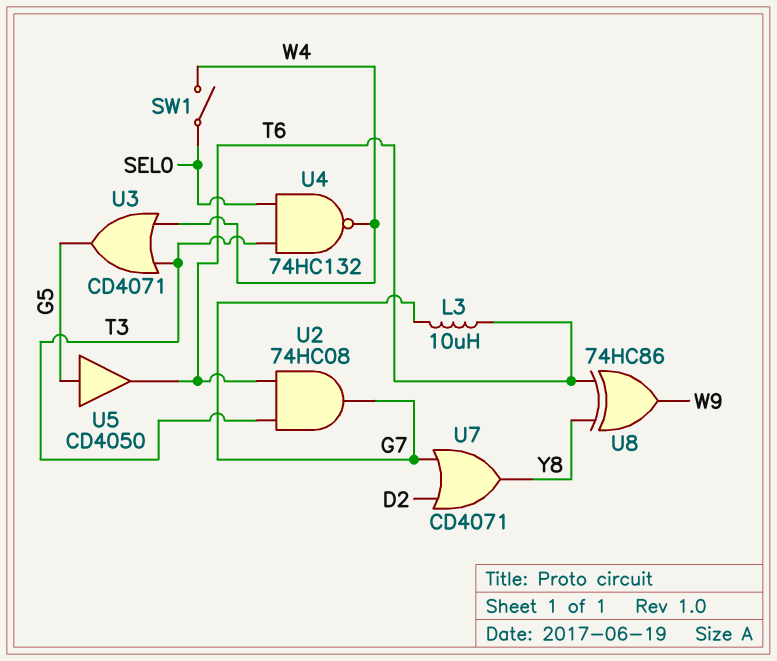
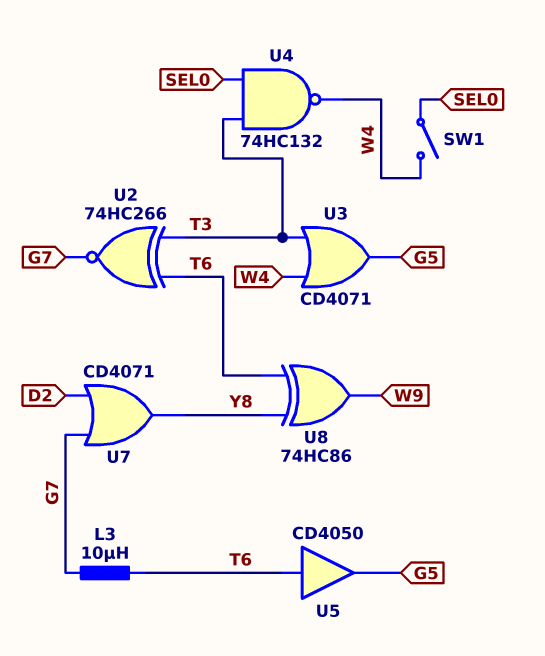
U2: AND 74HC08 (in T3, in T6, out G7) -> XNOR 74HC266 (in T3, in T6, out G7)
U5: buffer CD4050 (in G5, out T6) -> buffer CD4050 (in T6, out G5)

